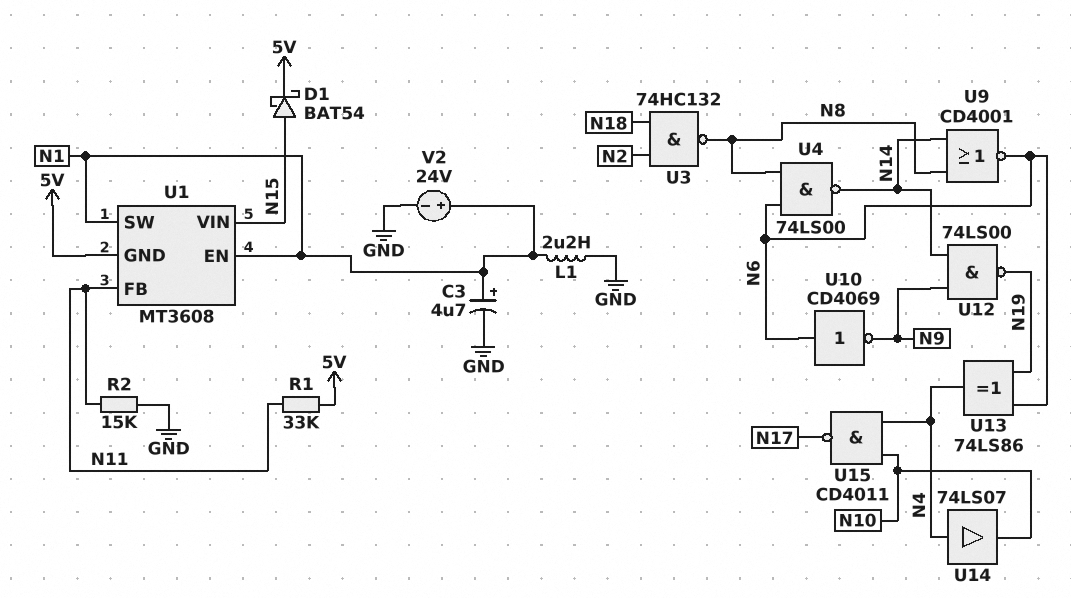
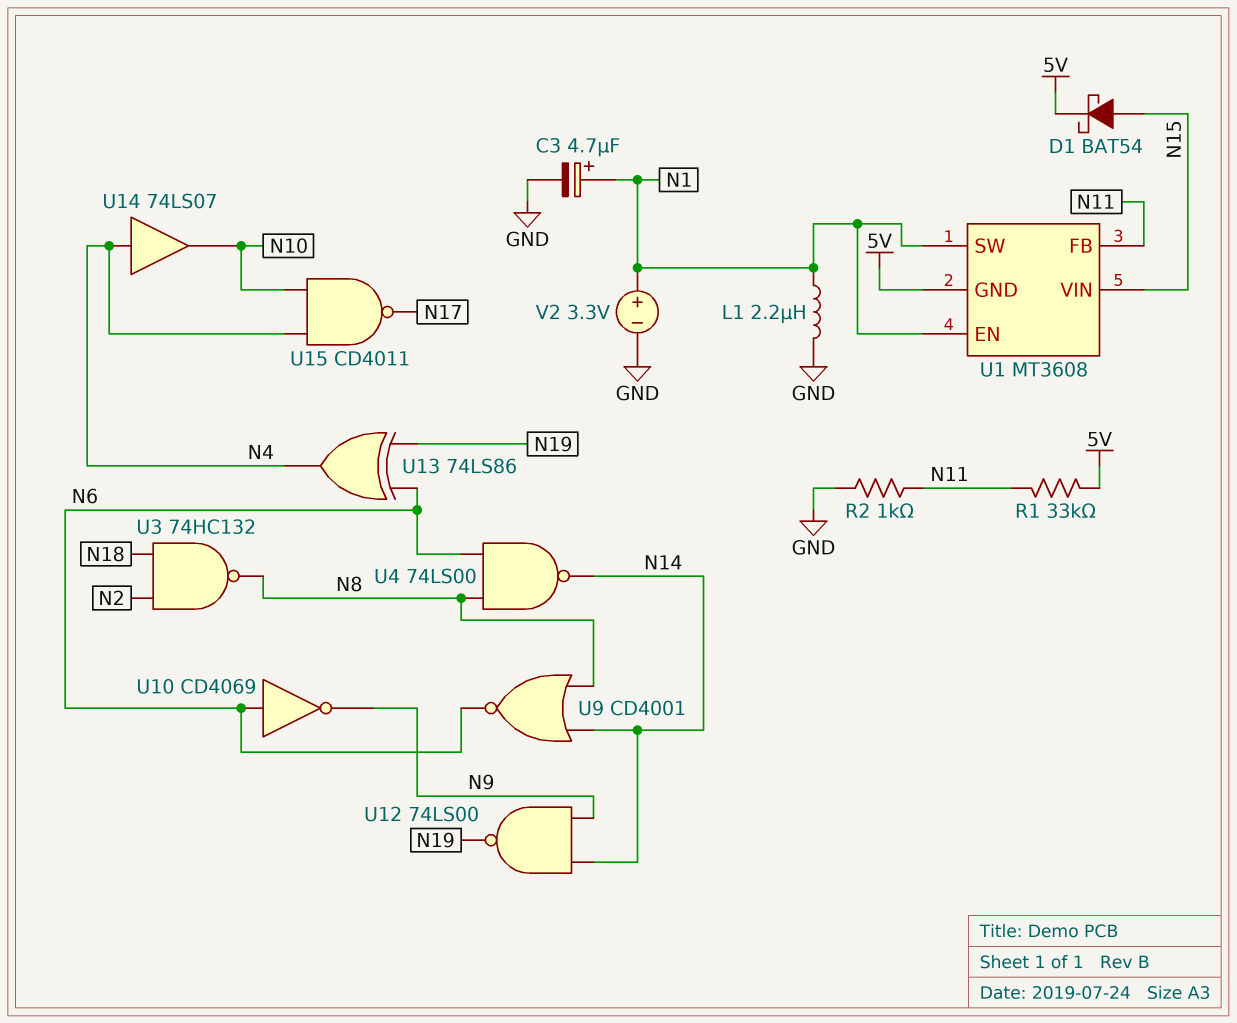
R2: 15k (GND, N11) -> 1k (GND, N11)
V2: 24V (plus N1, minus GND) -> 3.3V (plus N1, minus GND)

